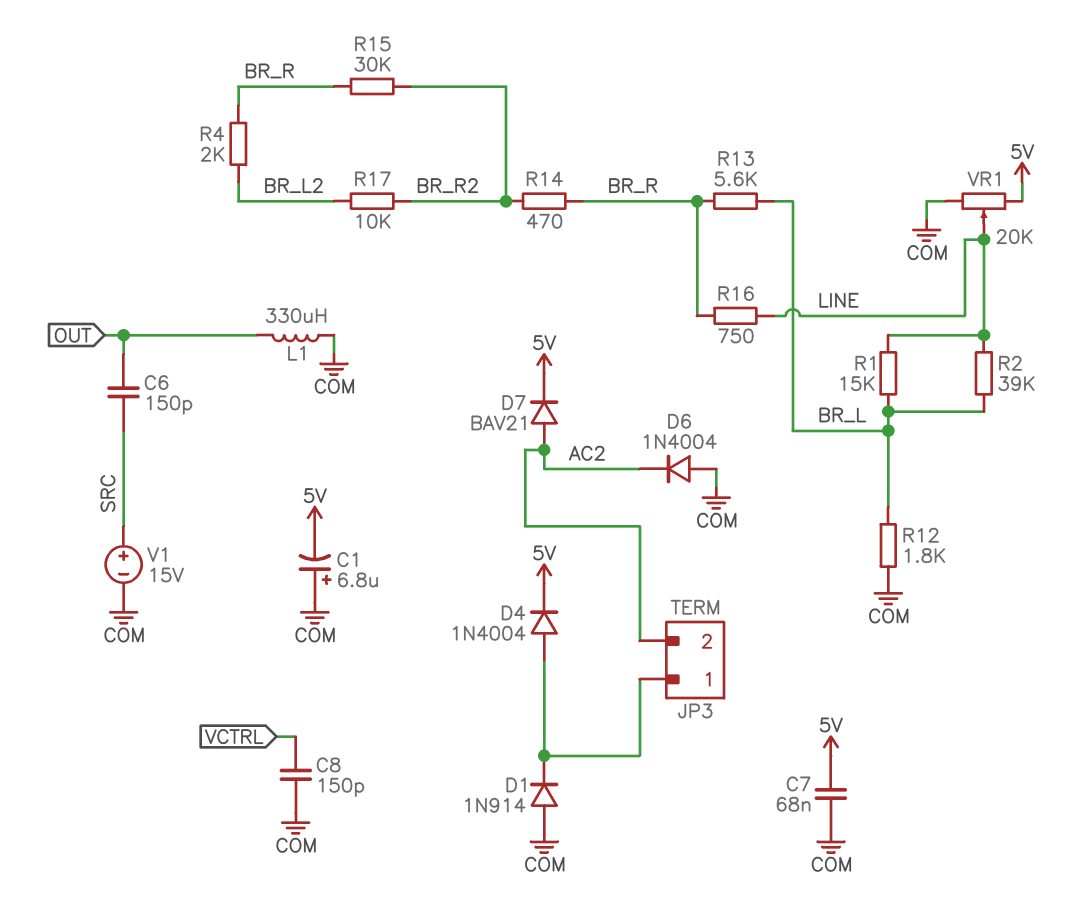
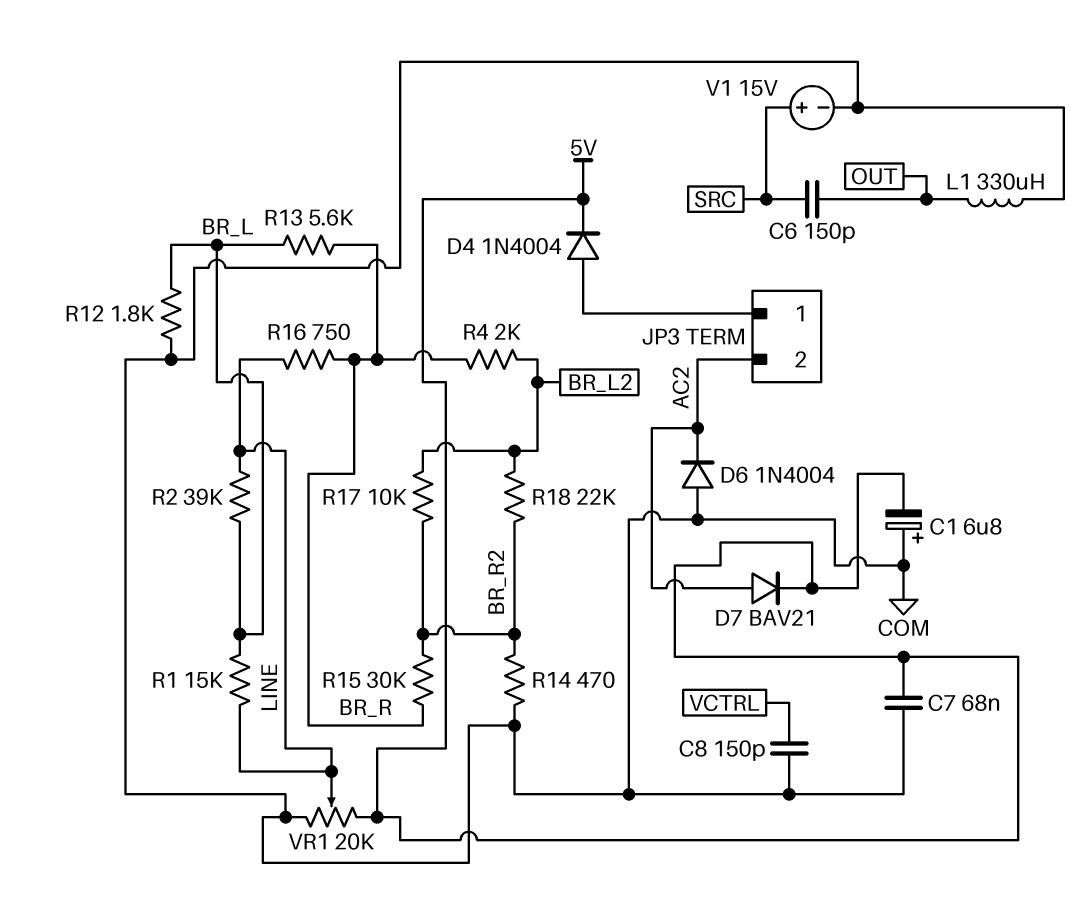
D1: diode 1N914 (A COM, K JP3/1) -> none
R14: 470 (BR_R, BR_R2) -> 470 (BR_R2, COM)
R18: none -> 22k (BR_L2, BR_R2)

